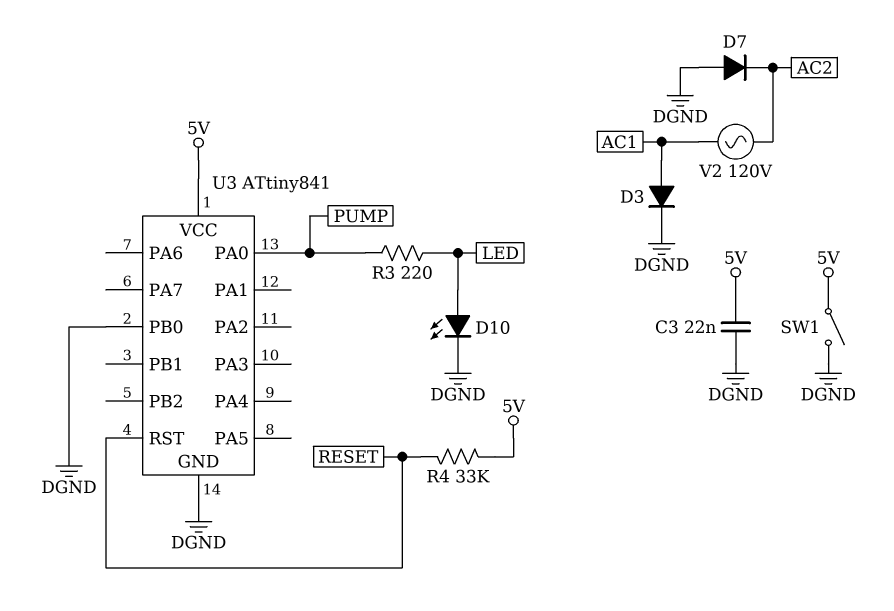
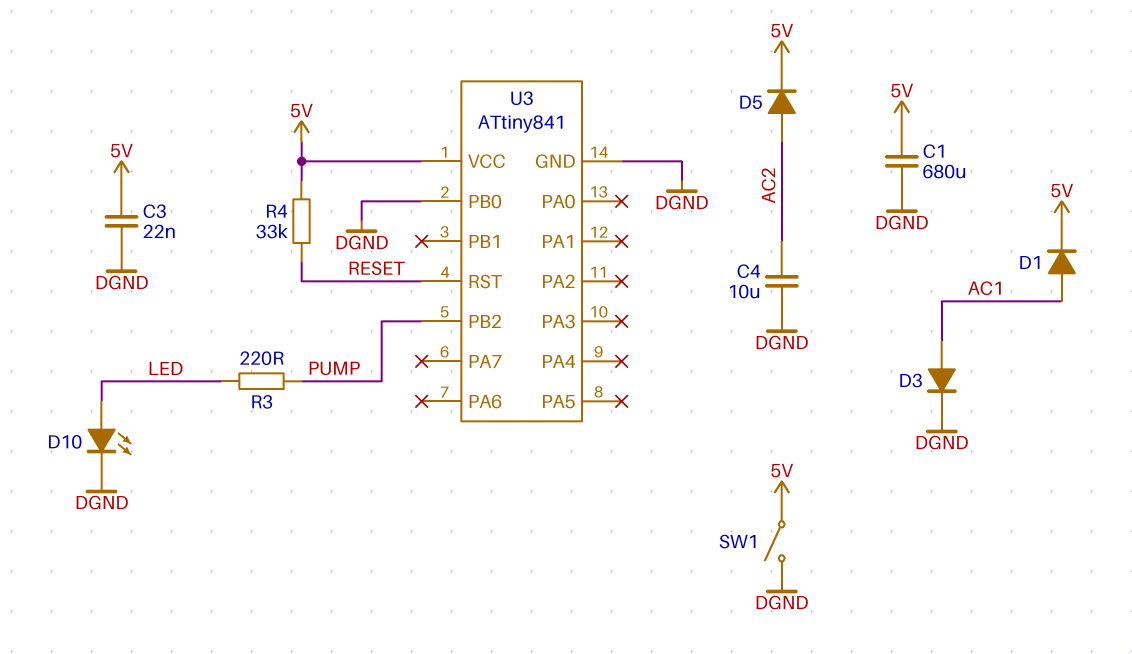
C1: none -> 680uF (5V, DGND)
C4: none -> 10uF (AC2, DGND)
D1: none -> diode (A AC1, K 5V)
D5: none -> diode (A AC2, K 5V)
D7: diode (A DGND, K AC2) -> none
U3 pin PA0: PUMP -> none
U3 pin PB2: none -> PUMP
V2: AC 120V (AC1, AC2) -> none

